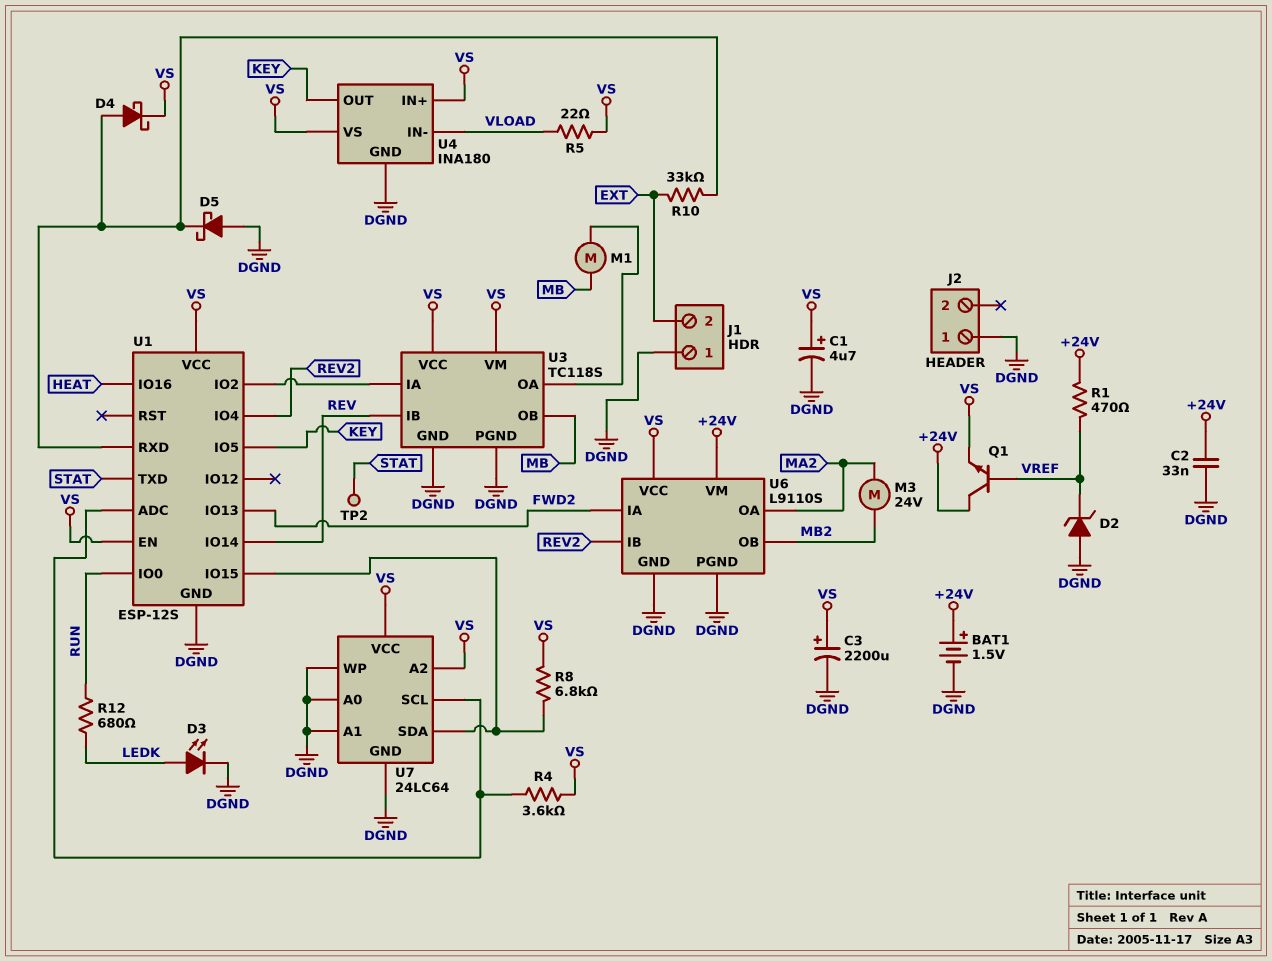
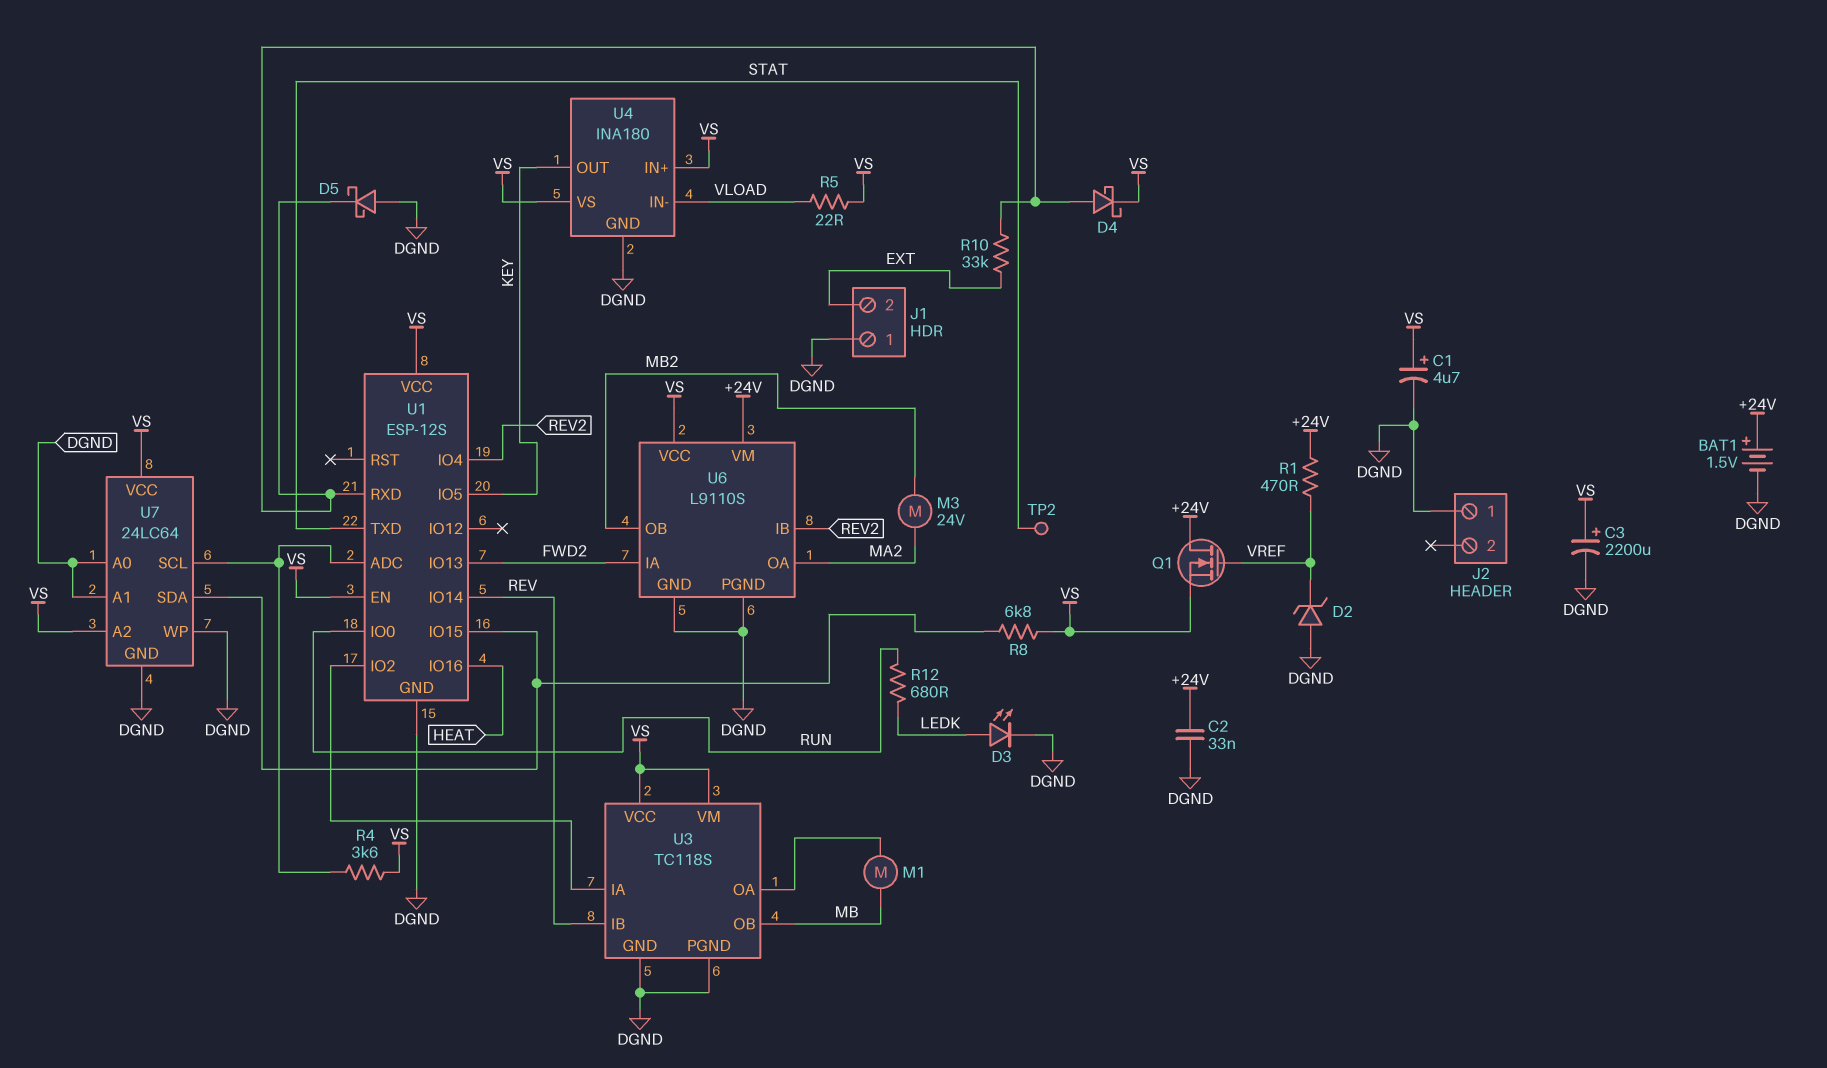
Q1: NPN (B VREF, C +24V, E VS) -> NMOS (G VREF, D +24V, S VS)

